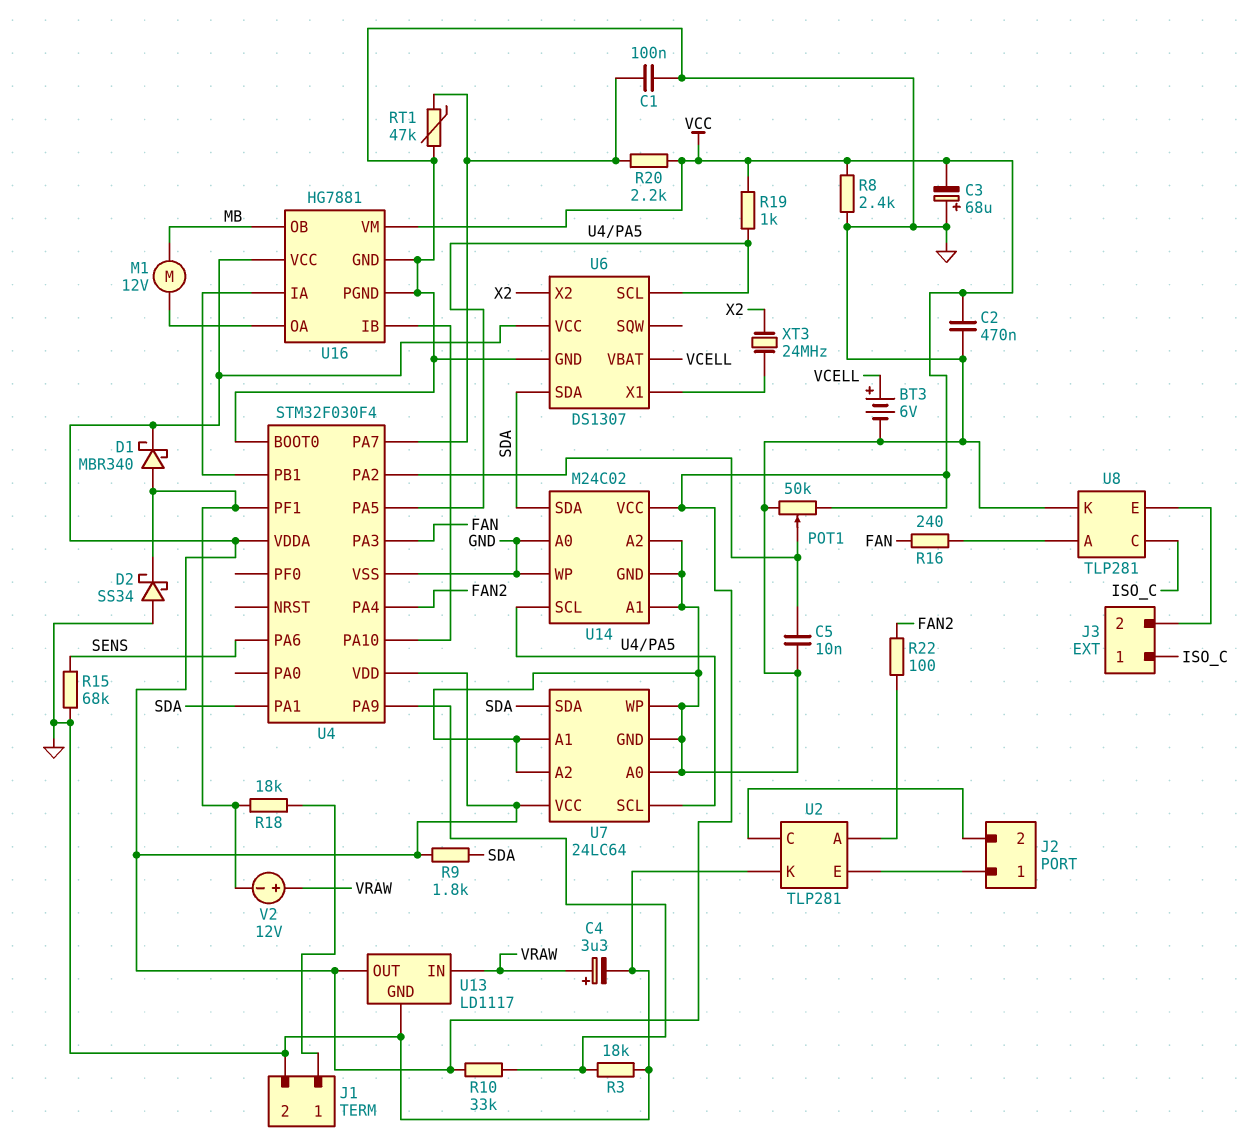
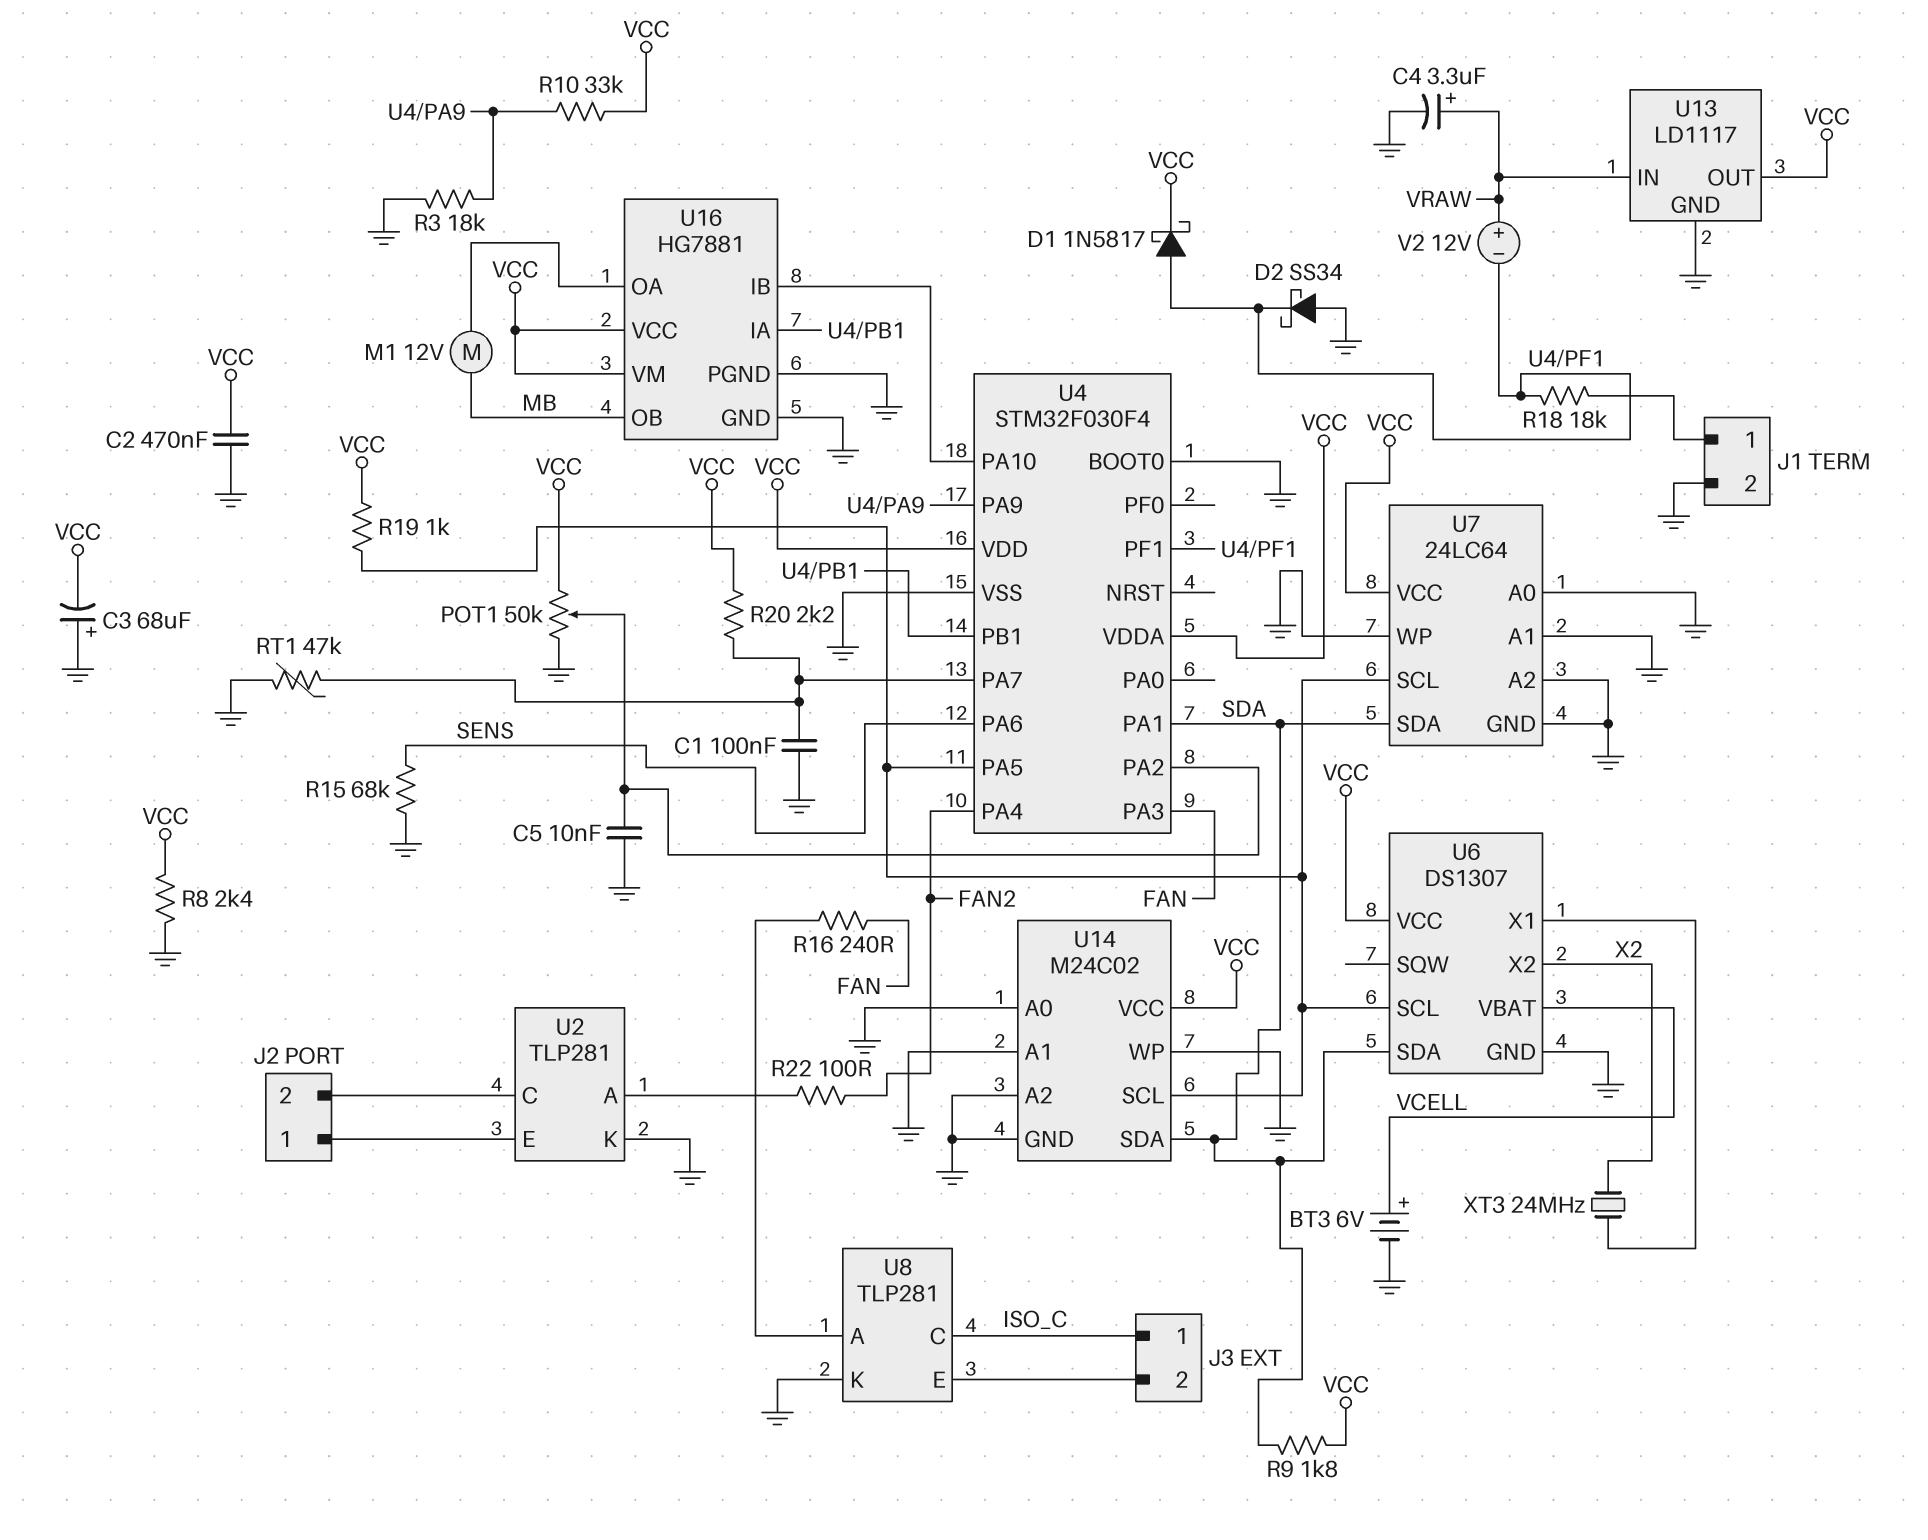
D1: schottky MBR340 (A U4/PF1, K VCC) -> schottky 1N5817 (A U4/PF1, K VCC)

